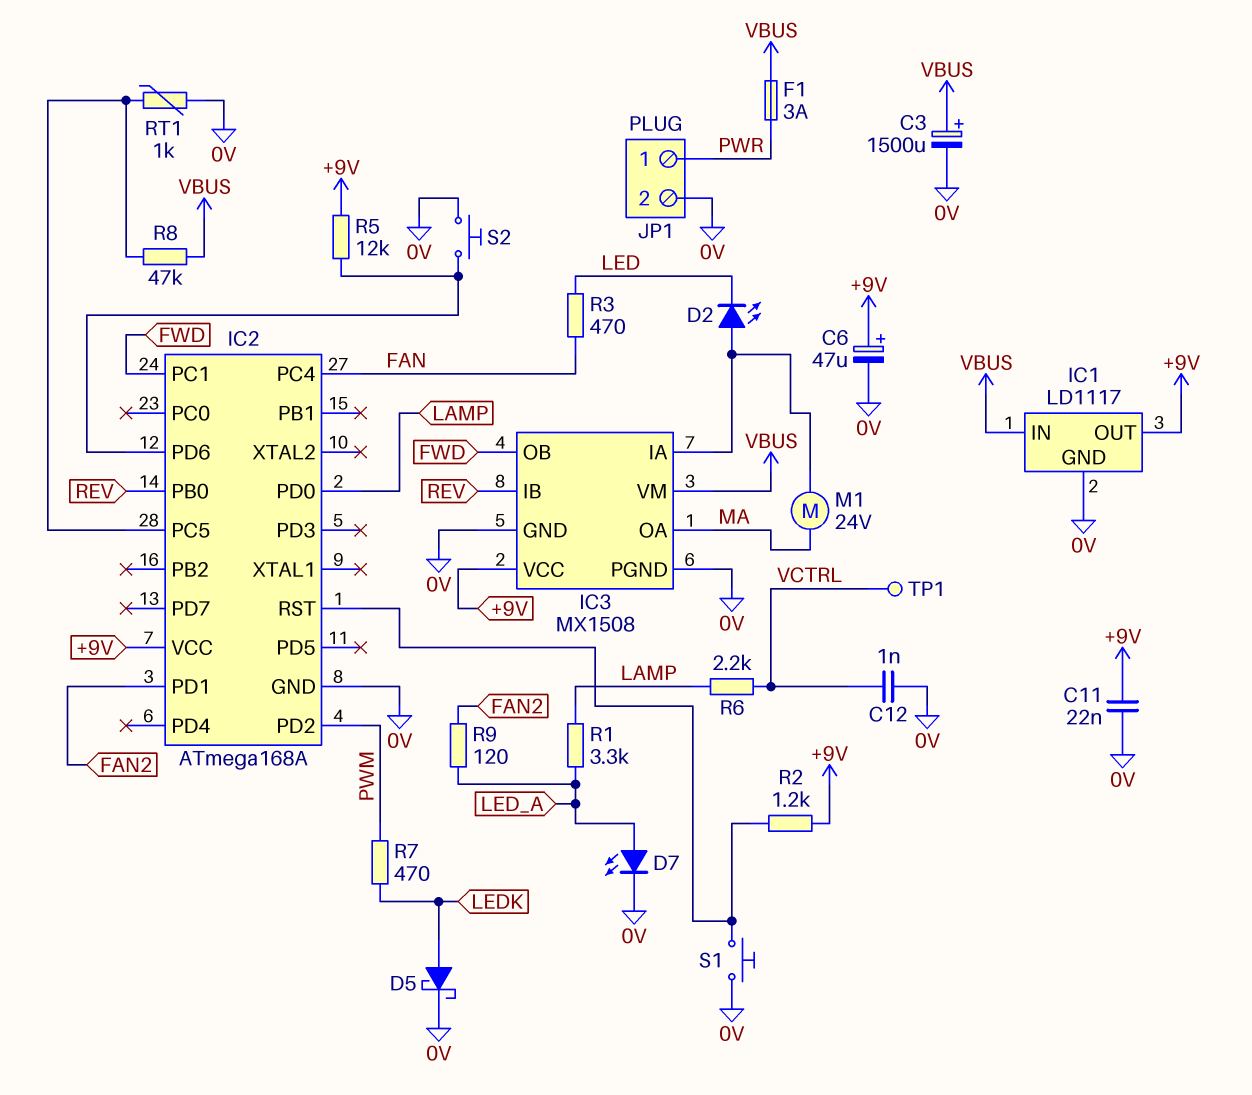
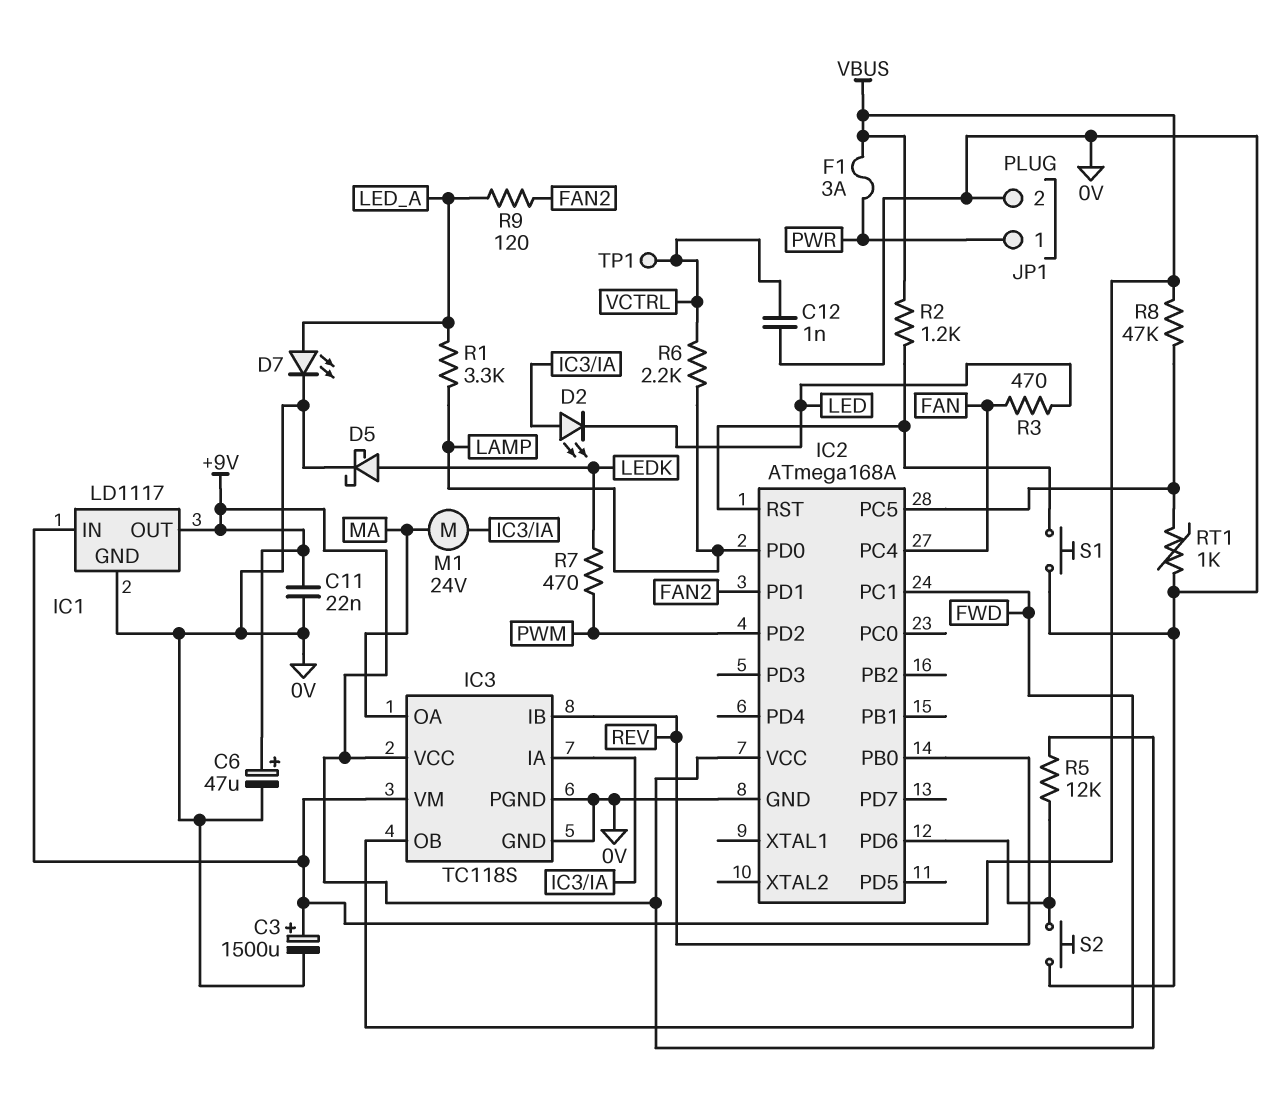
IC3: MX1508 -> TC118S
R2: 1.2k (+9V, IC2/RST) -> 1.2k (IC2/RST, VBUS)

